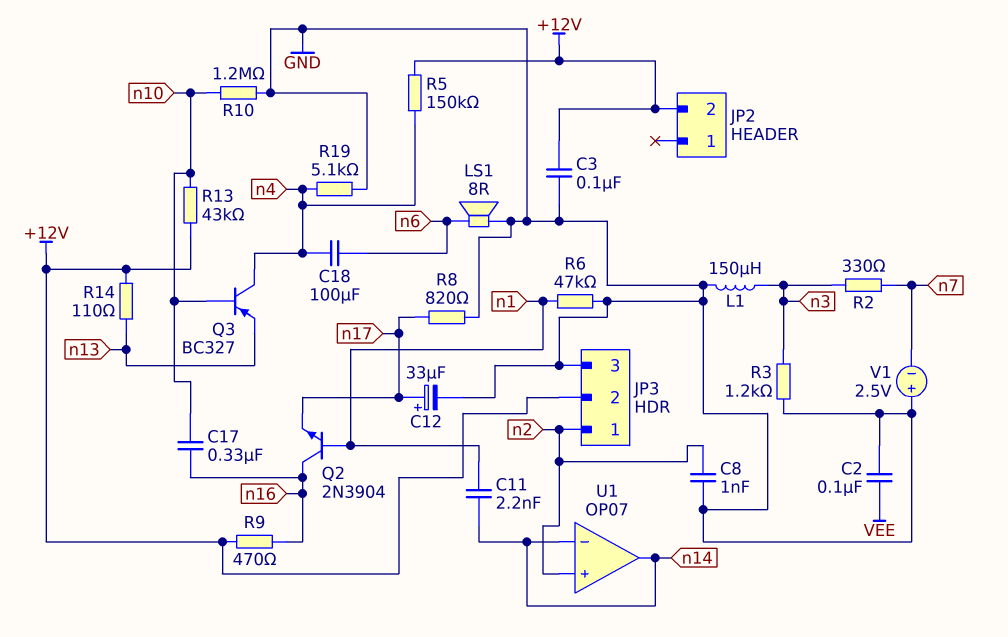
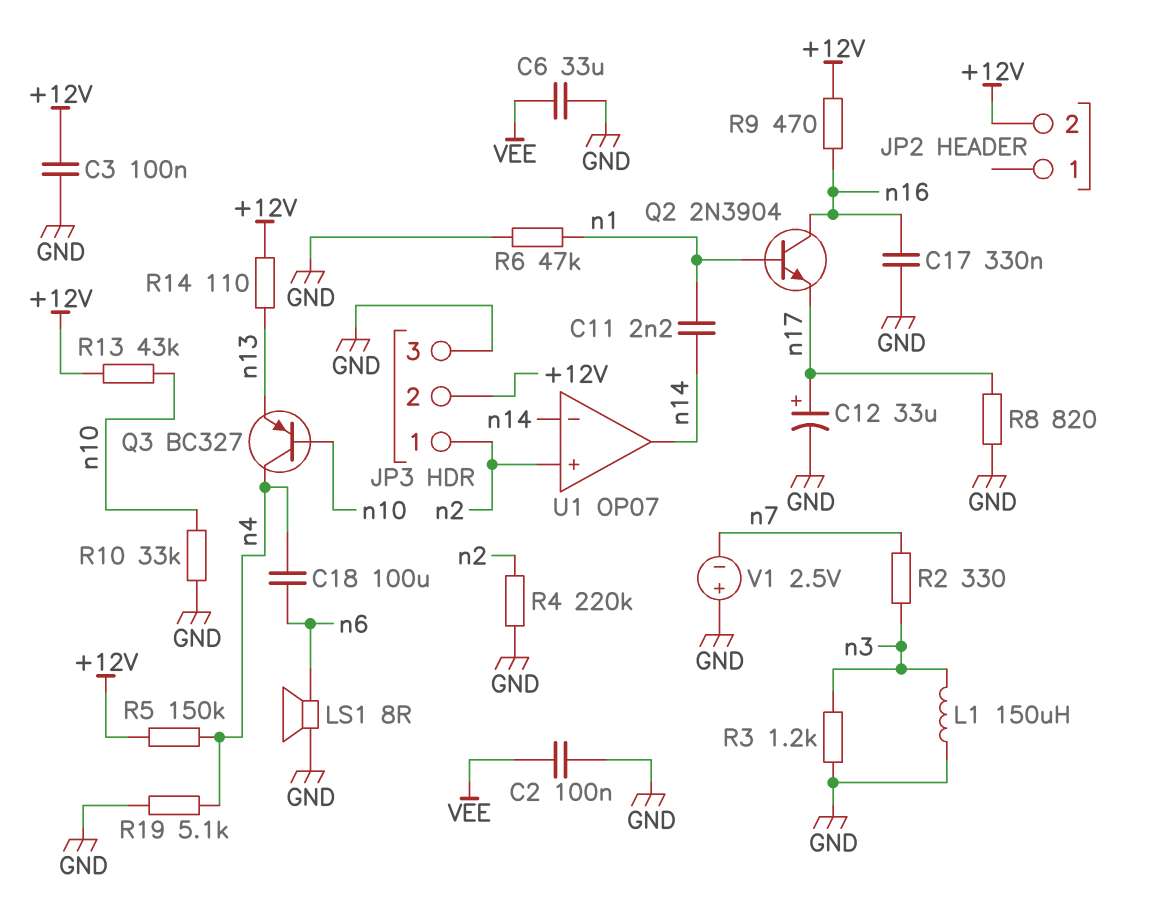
C6: none -> 33uF (GND, VEE)
C8: 1nF (GND, n2) -> none
C17: 330nF (n10, n16) -> 330nF (GND, n16)
R4: none -> 220k (GND, n2)
R10: 1.2M (GND, n10) -> 33k (GND, n10)

